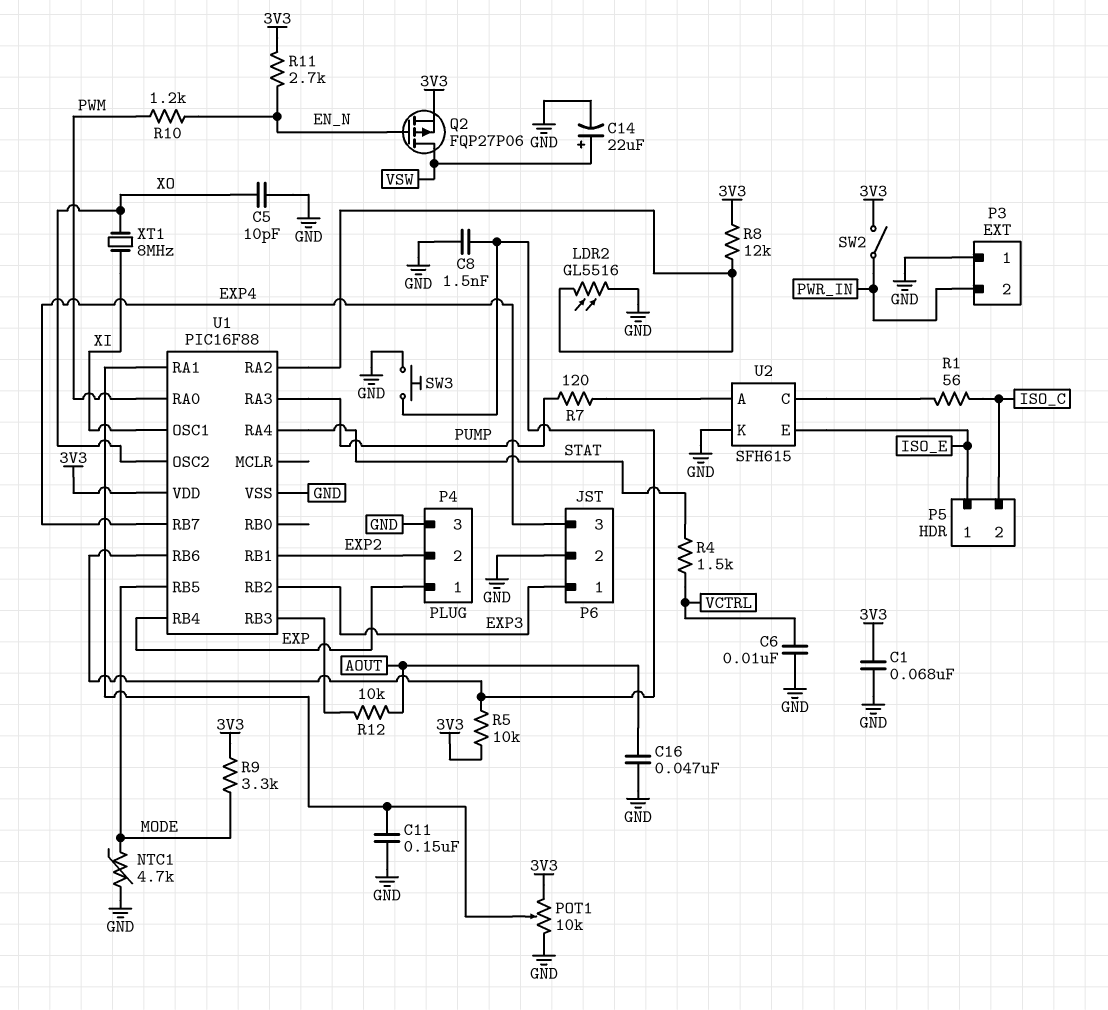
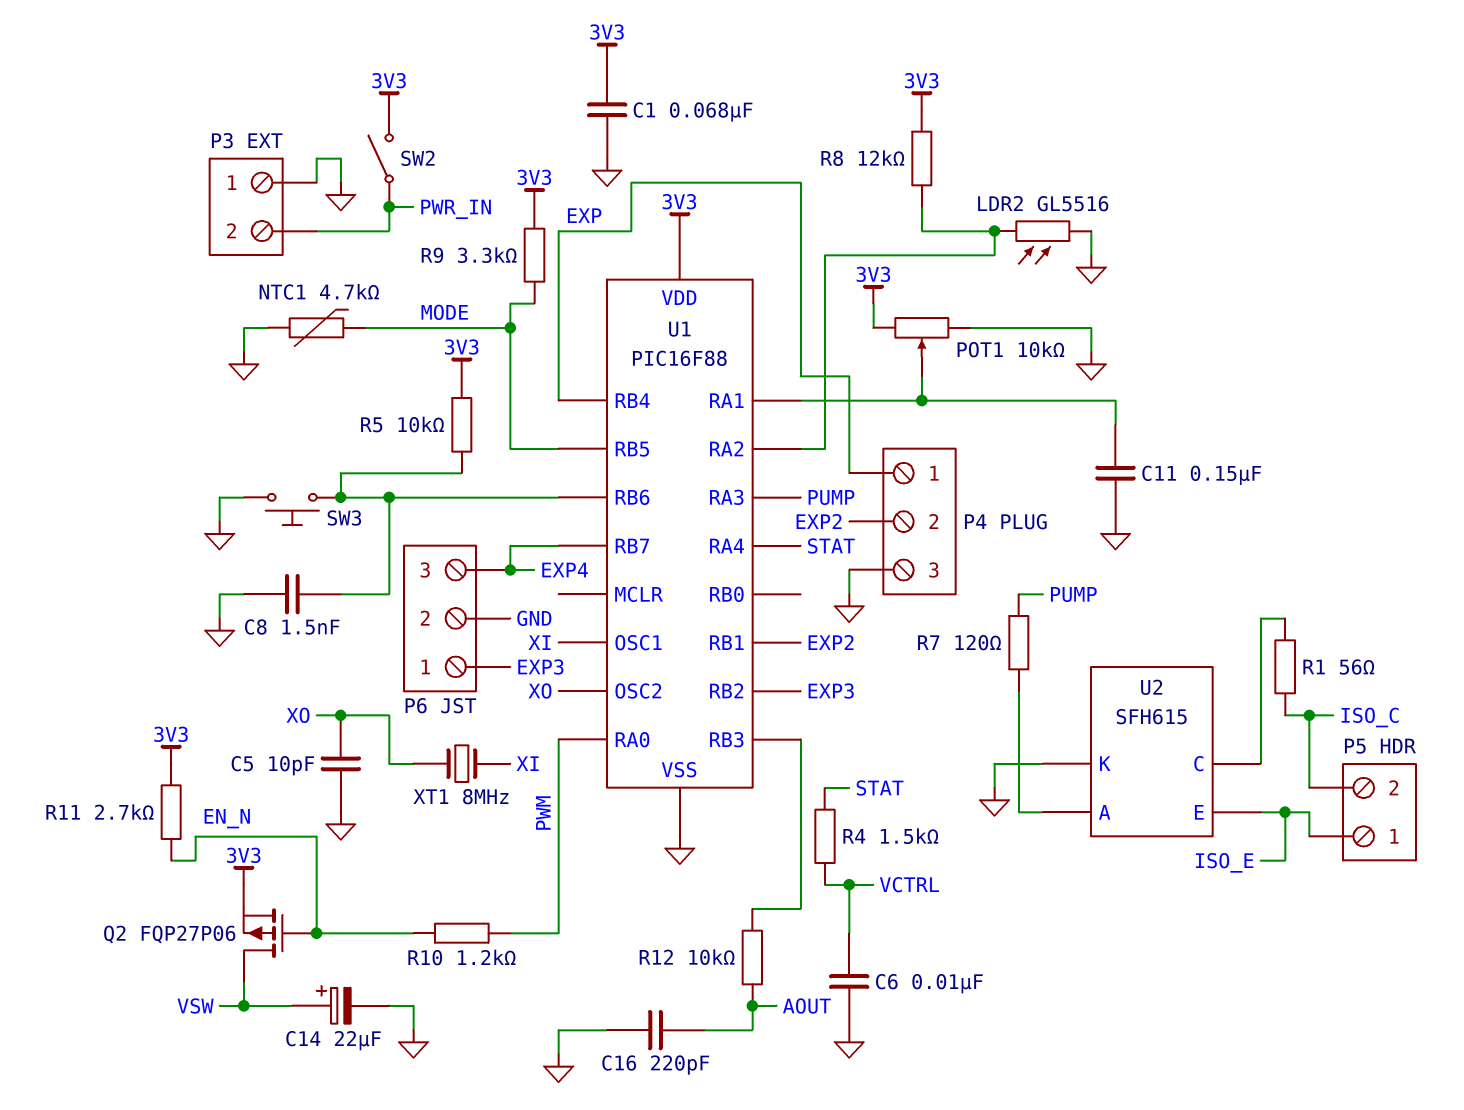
C16: 47nF (AOUT, GND) -> 220pF (AOUT, GND)

